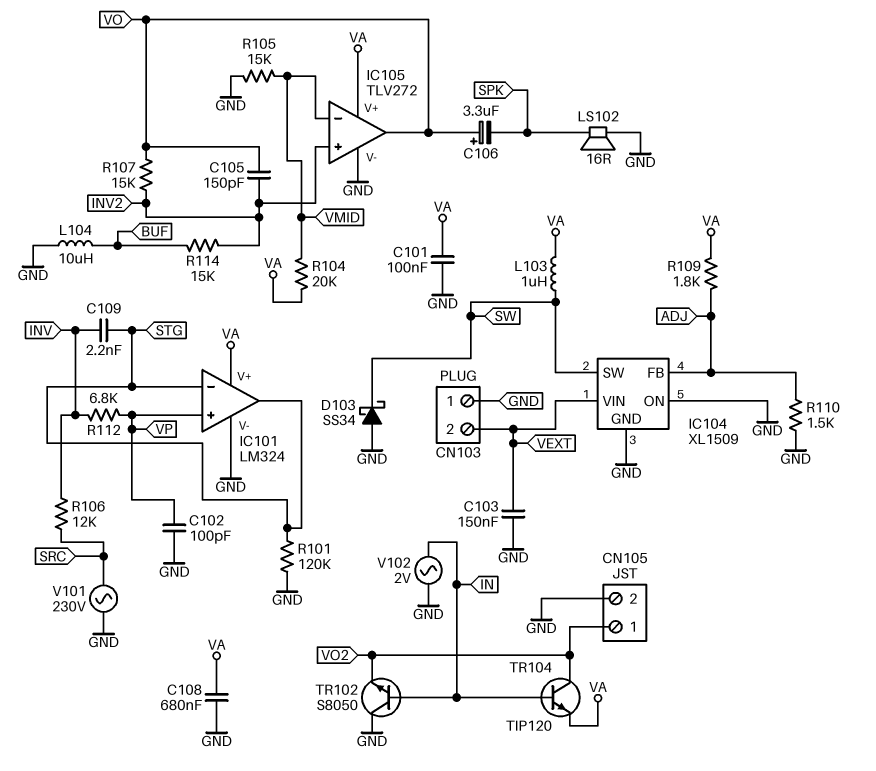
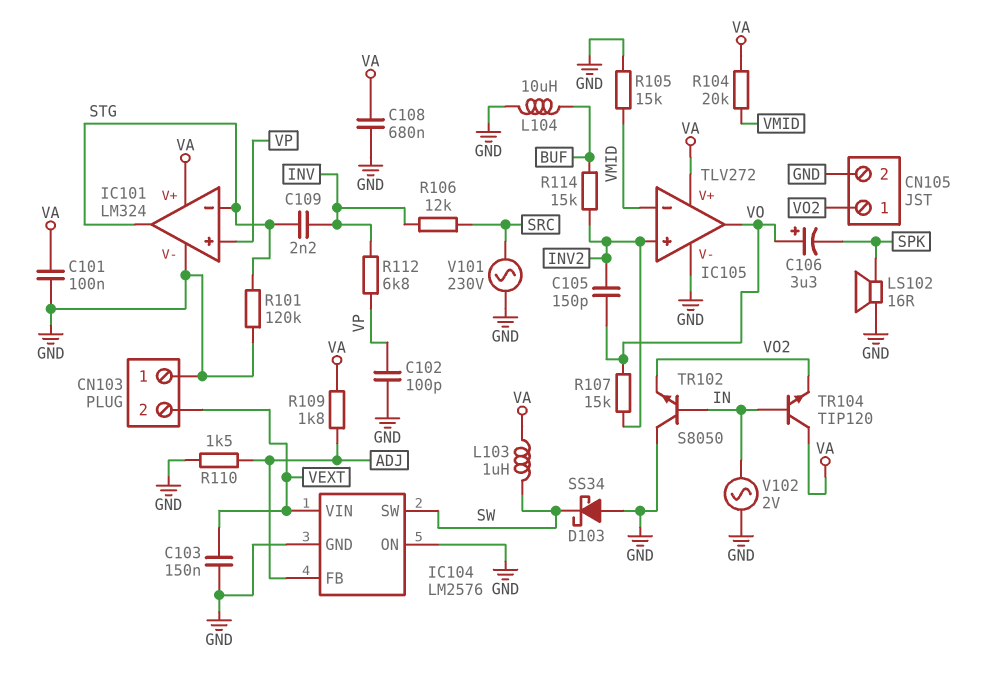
IC104: XL1509 -> LM2576
TR104: NPN TIP120 (B IN, C VO2, E VA) -> NPN TIP120 (B IN, C VA, E VO2)

